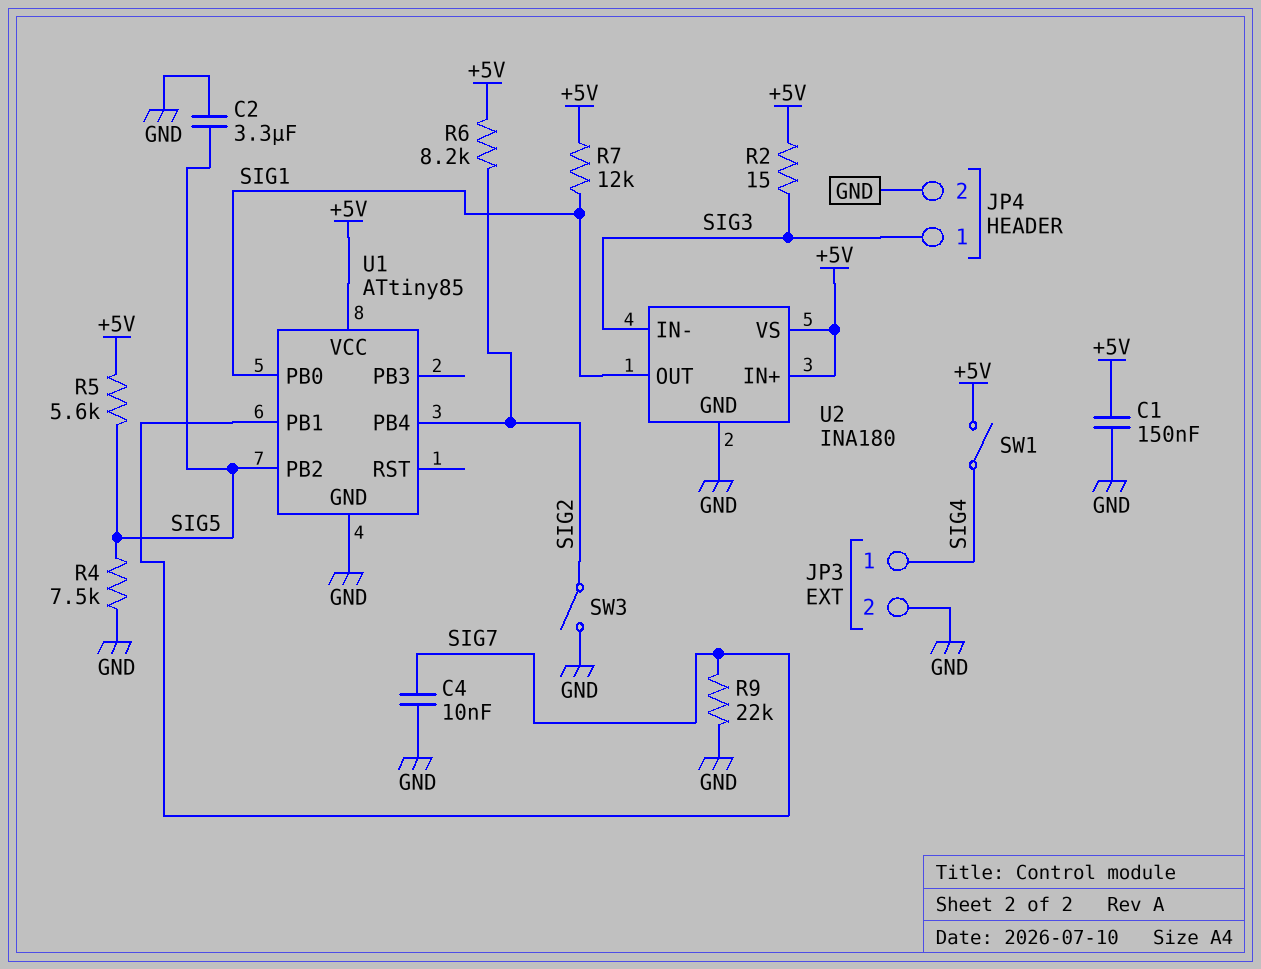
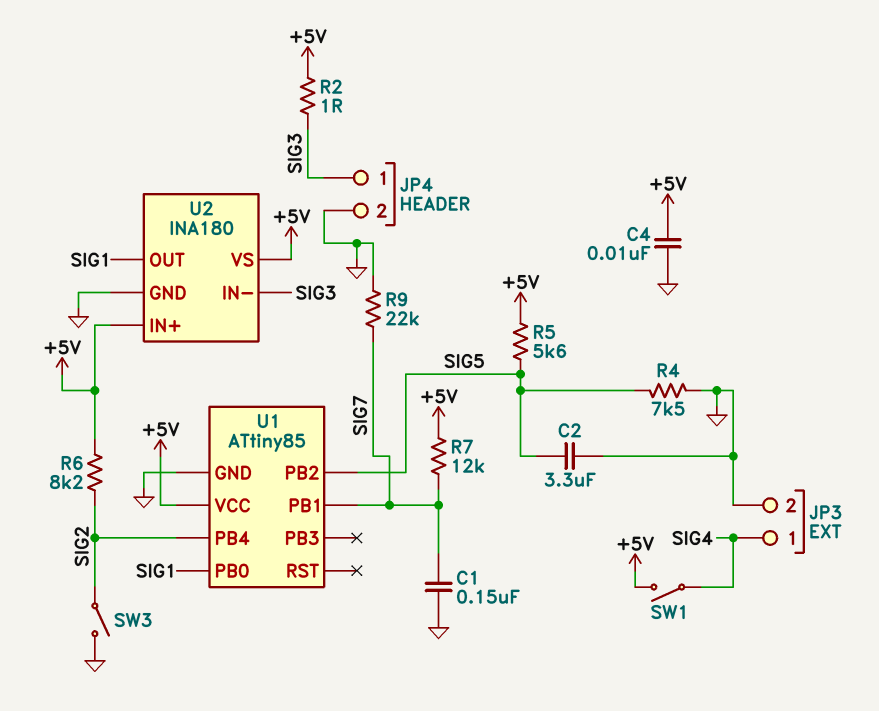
C1: 150nF (+5V, GND) -> 150nF (GND, SIG7)
C4: 10nF (GND, SIG7) -> 10nF (+5V, GND)
R2: 15 (+5V, SIG3) -> 1 (+5V, SIG3)
R7: 12k (+5V, SIG1) -> 12k (+5V, SIG7)

